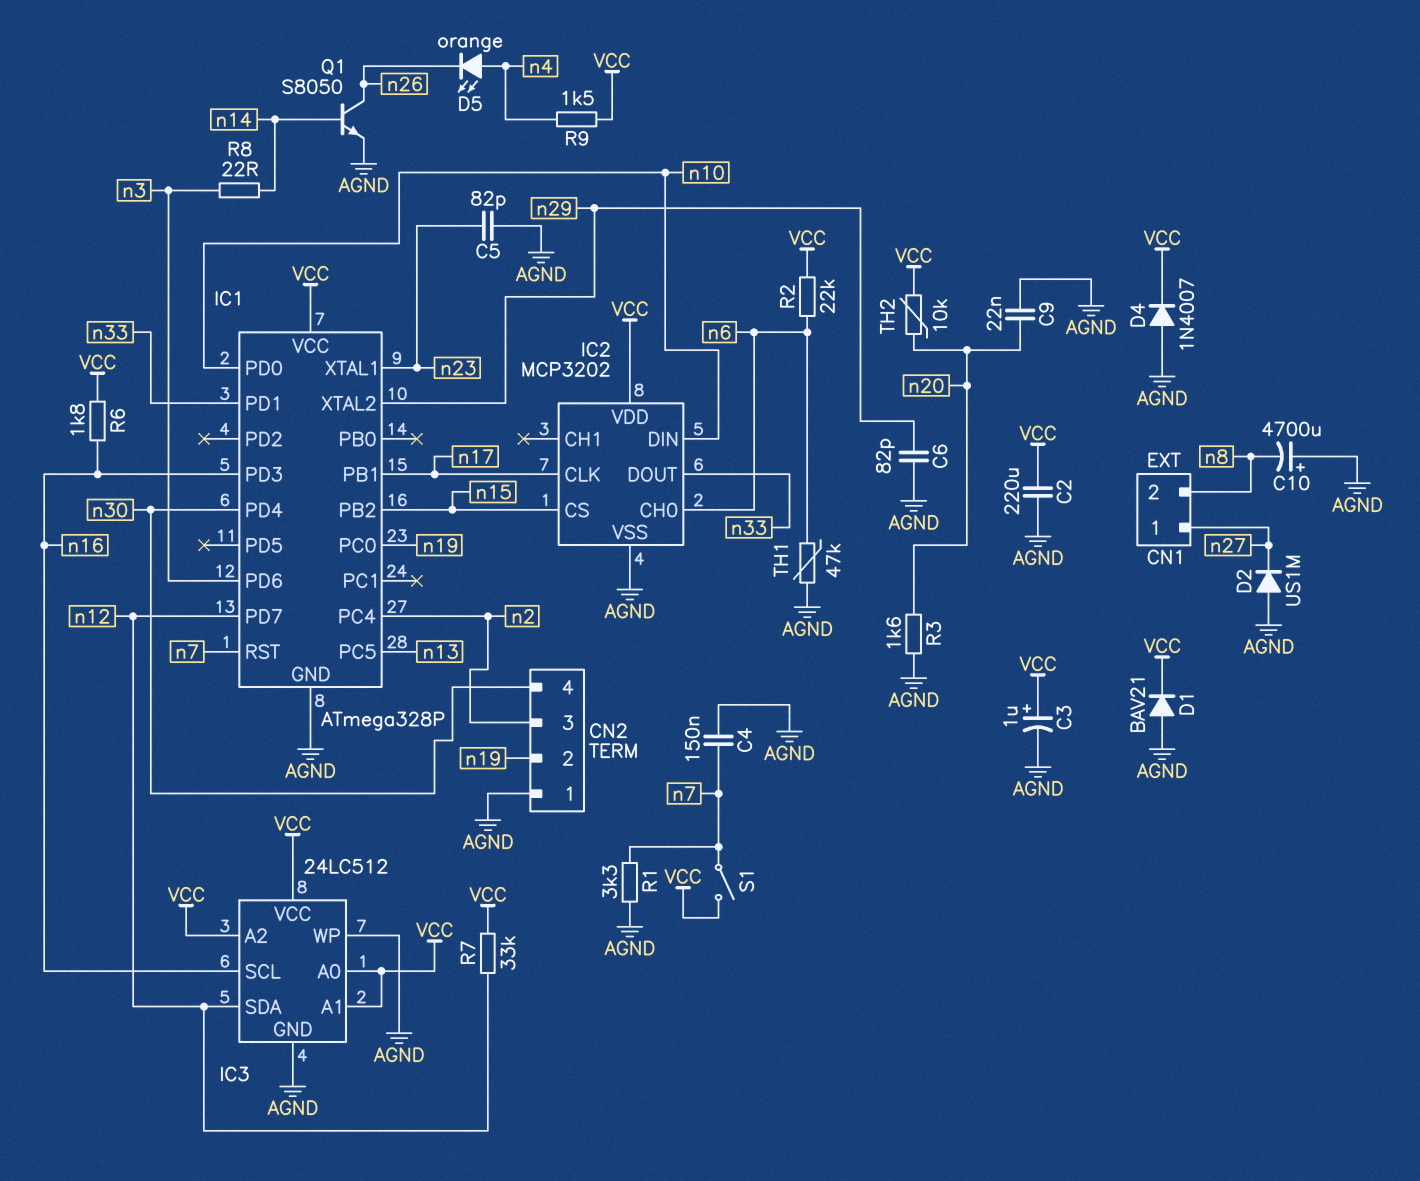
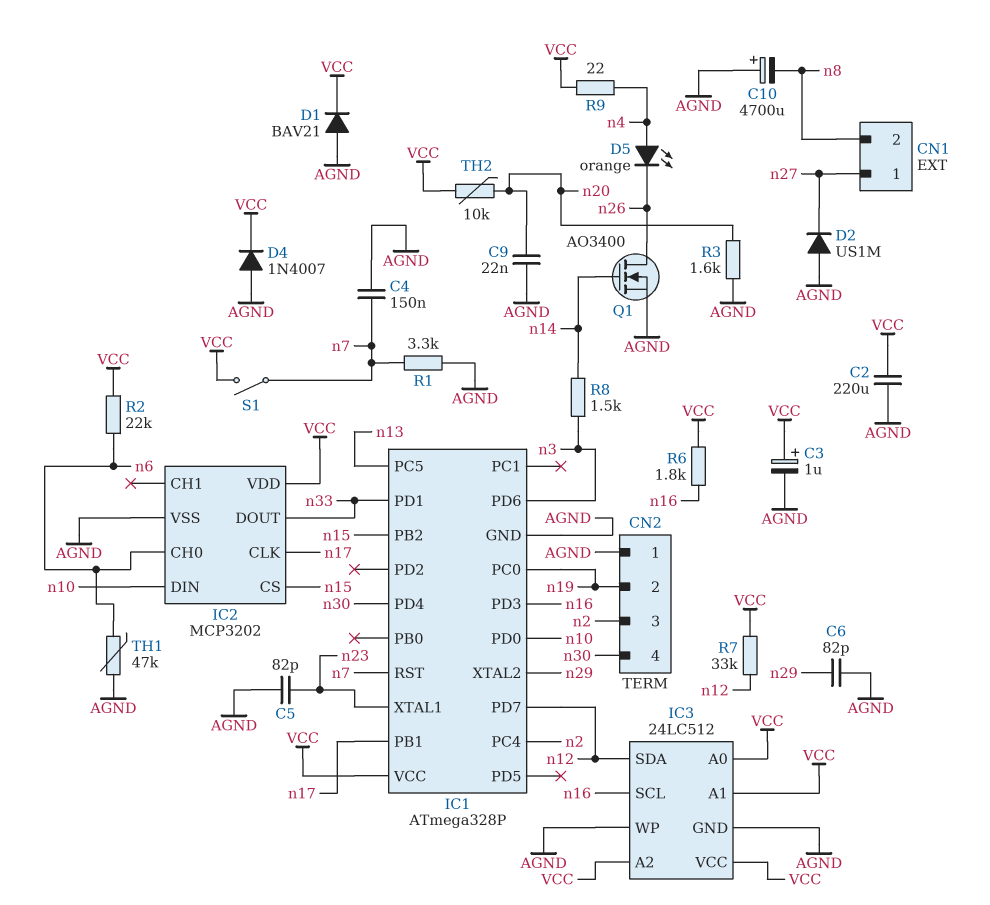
Q1: NPN S8050 (B n14, C n26, E AGND) -> NMOS AO3400 (G n14, D n26, S AGND)
R8: 22 (n3, n14) -> 1.5k (n3, n14)
R9: 1.5k (VCC, n4) -> 22 (VCC, n4)

